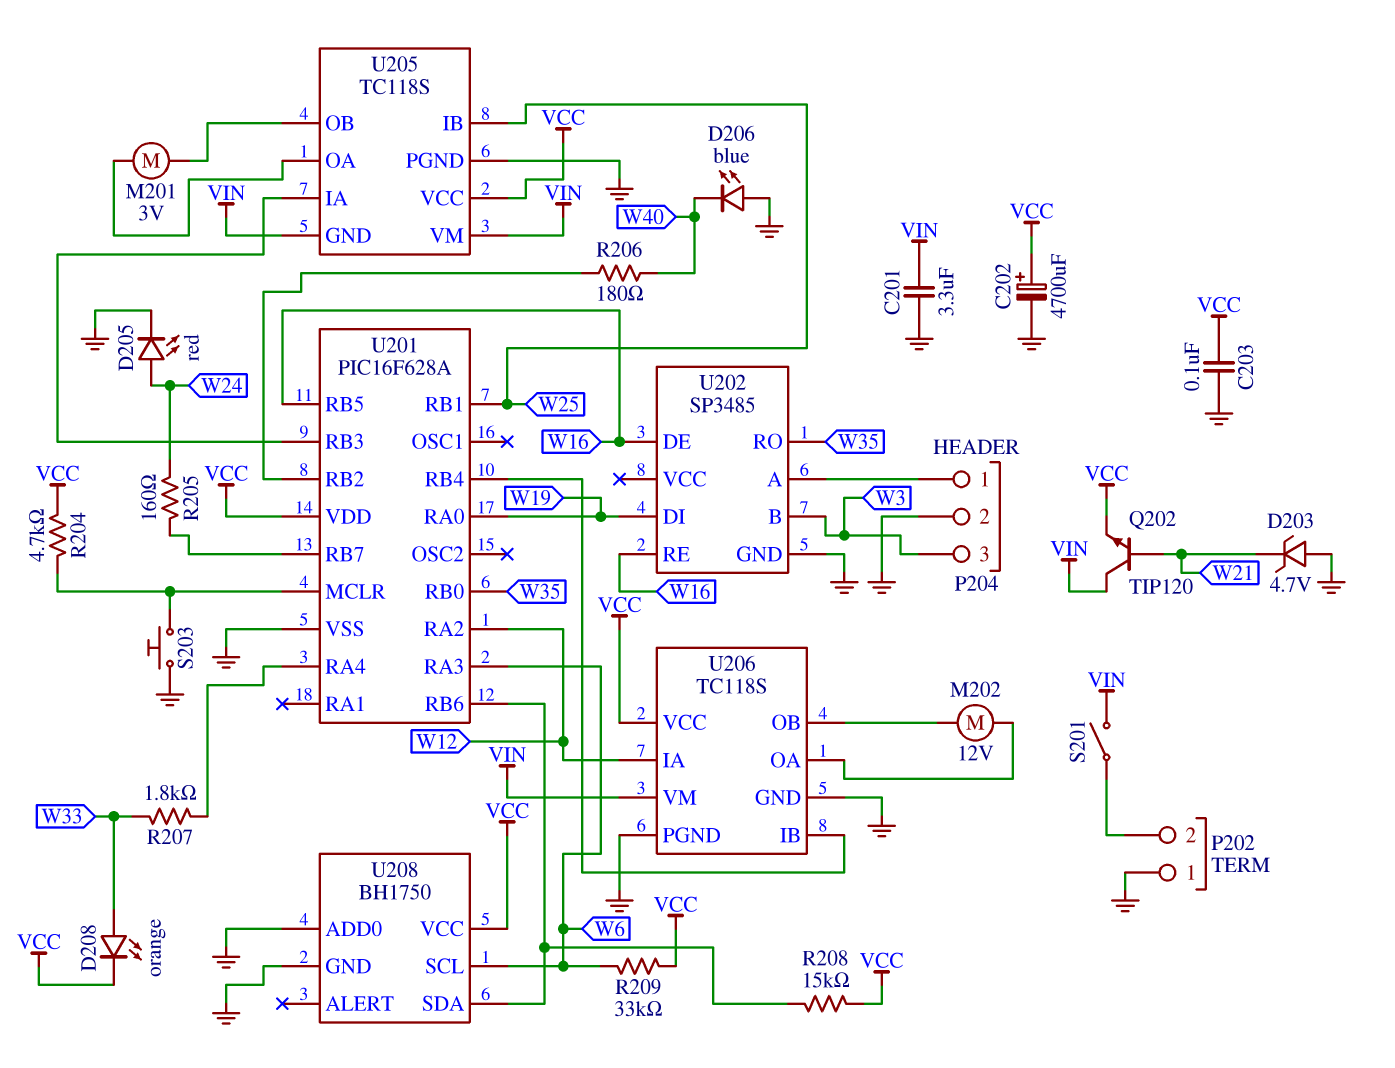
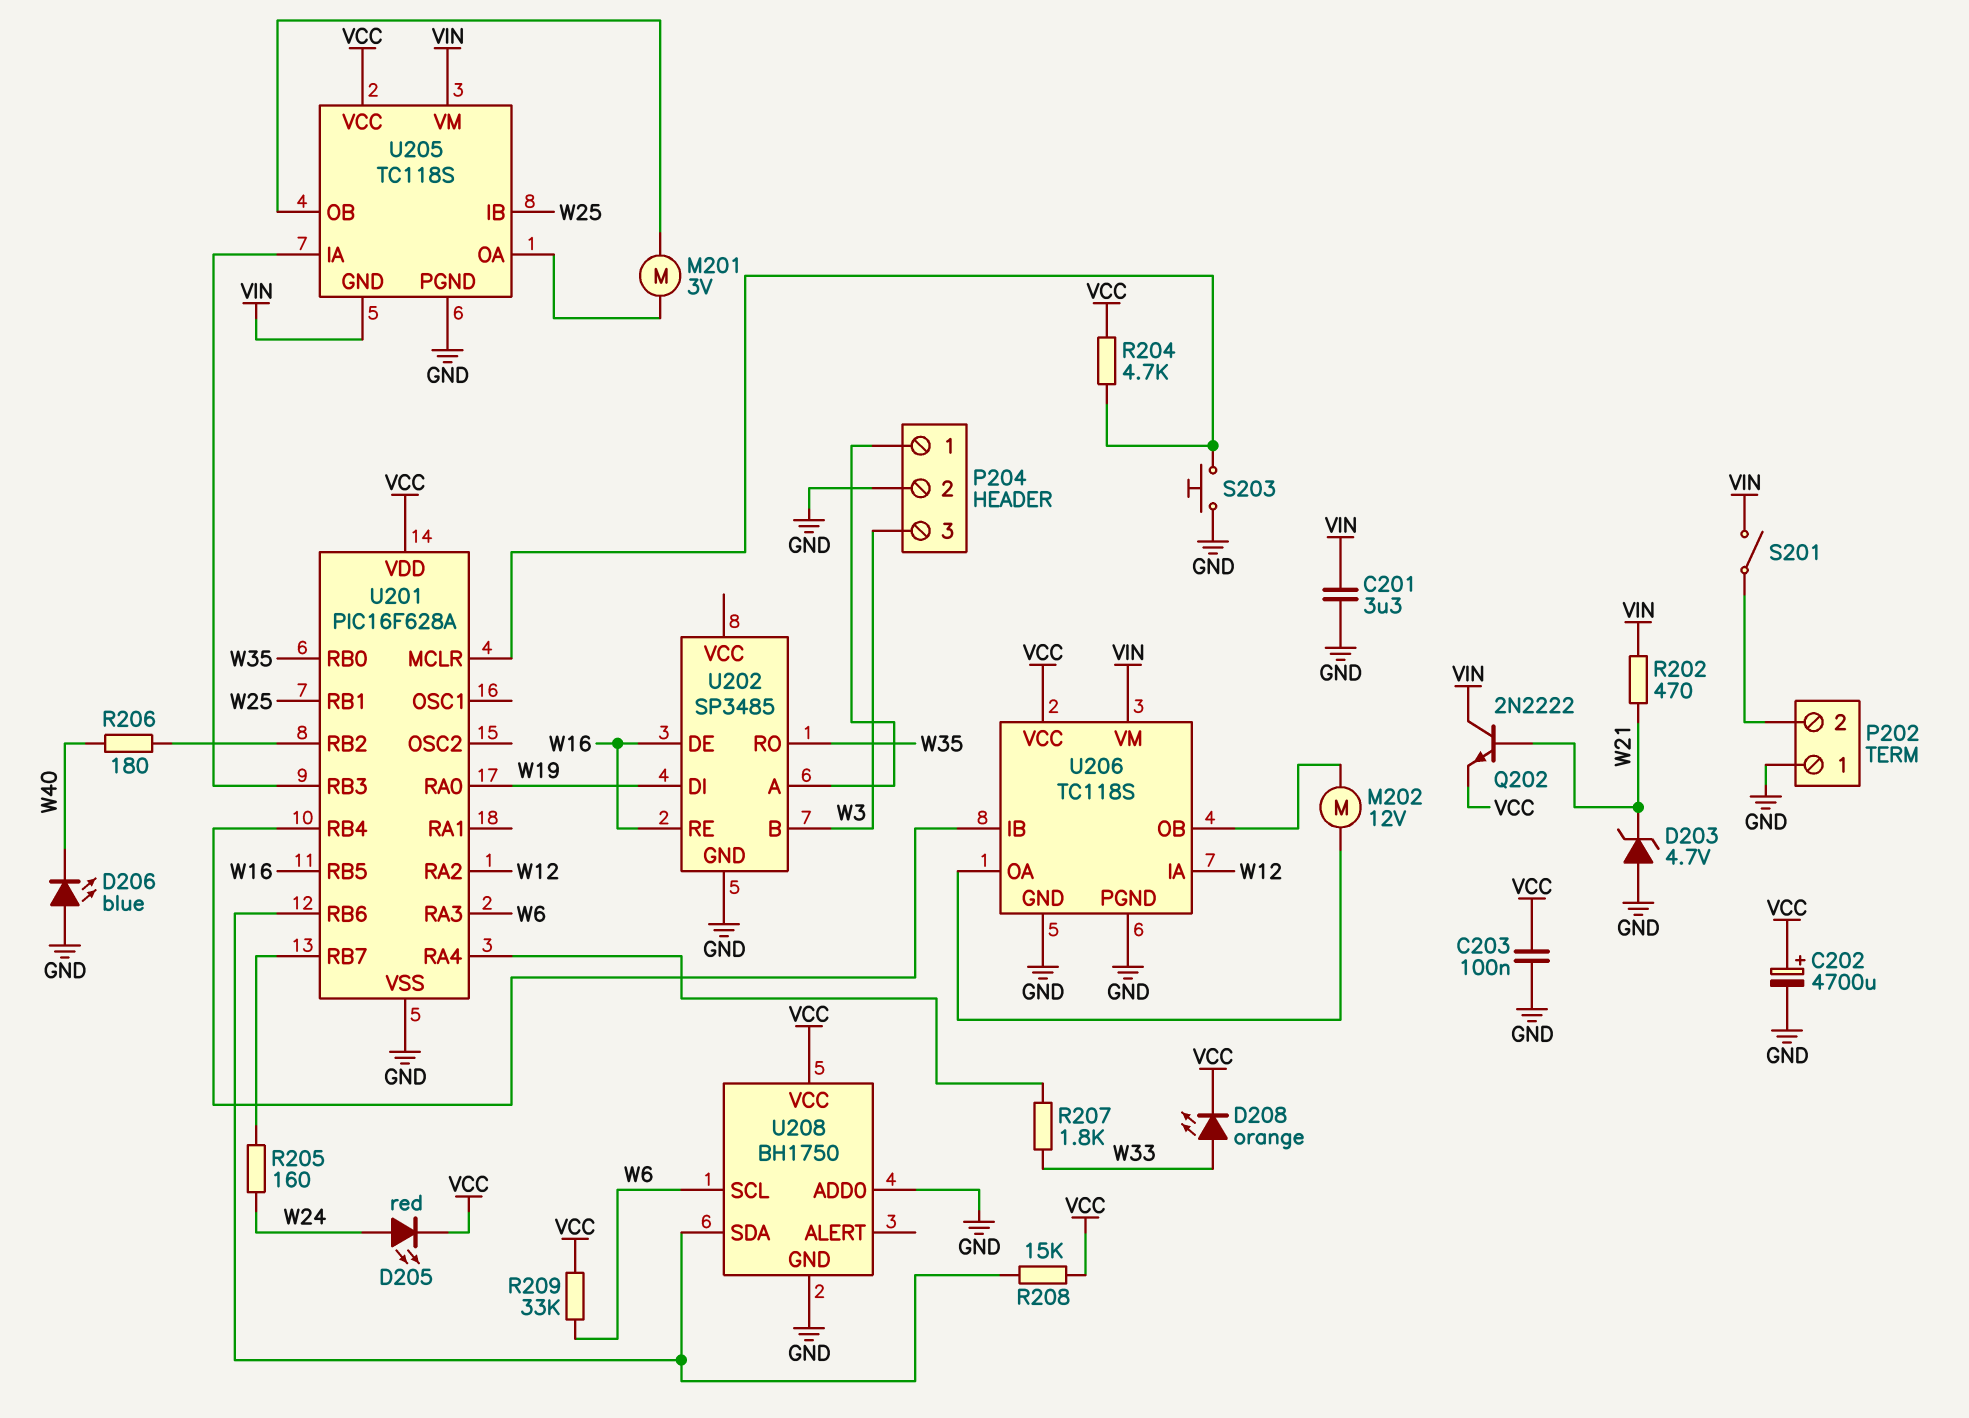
D205: LED red (A W24, K GND) -> LED red (A W24, K VCC)
Q202: NPN TIP120 (B W21, C VIN, E VCC) -> NPN 2N2222 (B W21, C VIN, E VCC)
R202: none -> 470 (VIN, W21)

